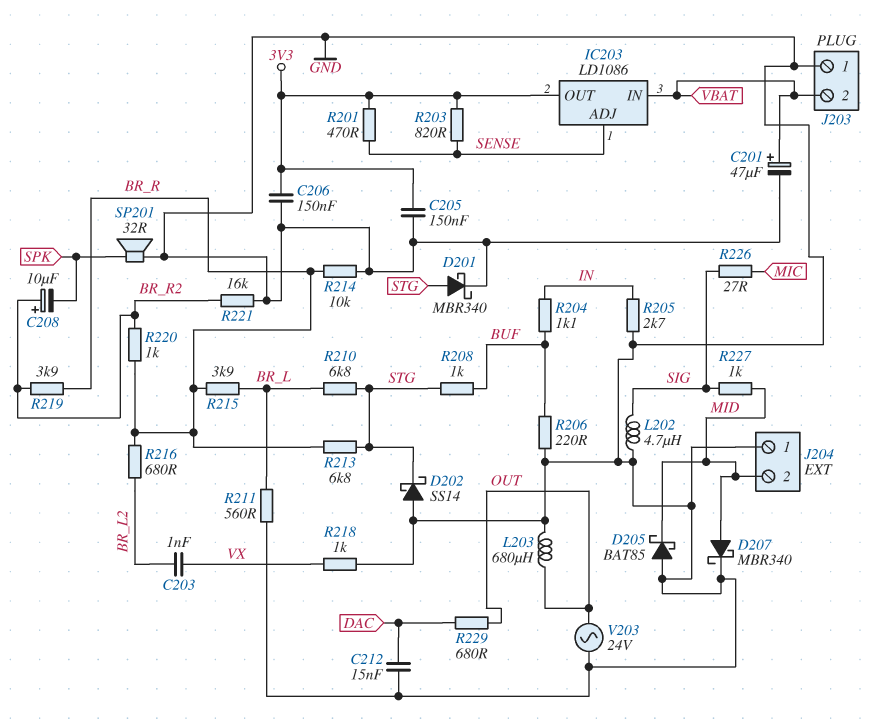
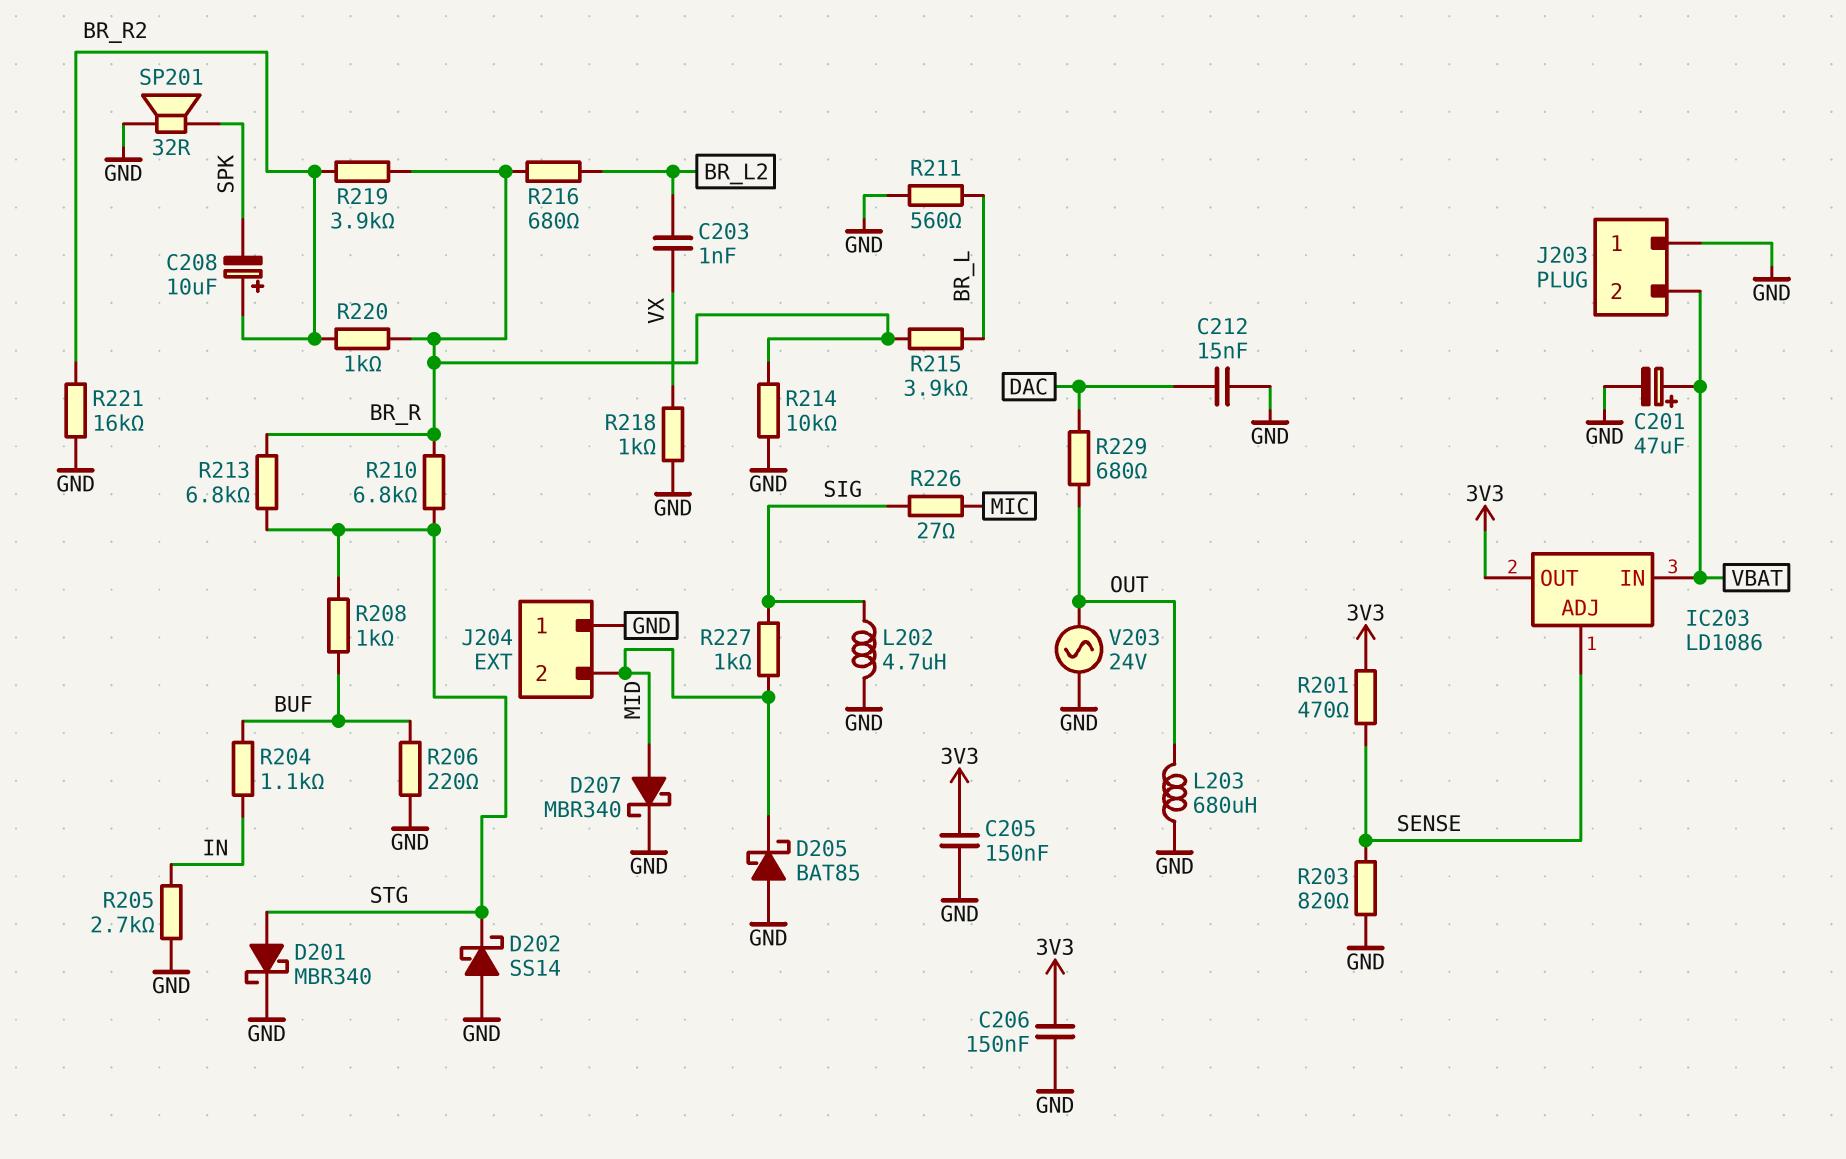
R203: 820 (3V3, SENSE) -> 820 (GND, SENSE)
R210: 6.8k (BR_L, STG) -> 6.8k (BR_R, STG)

